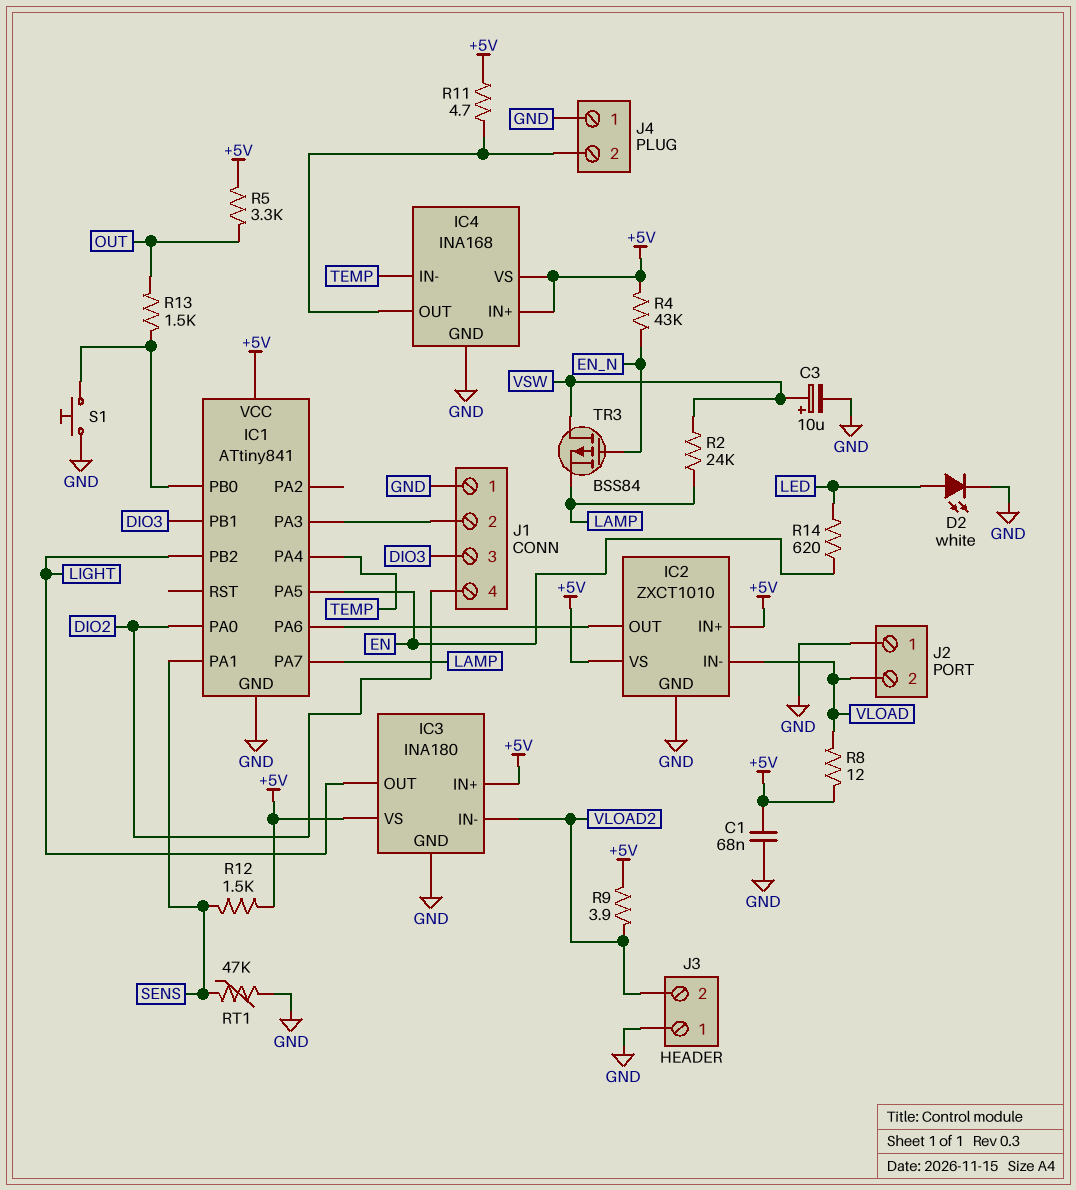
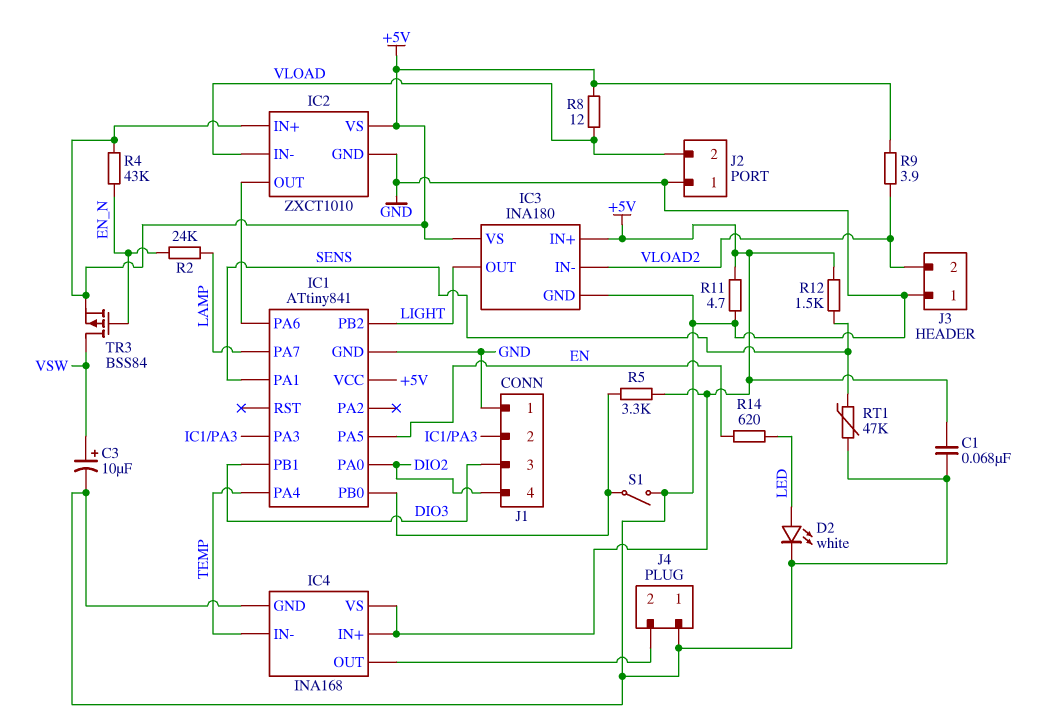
R2: 24k (LAMP, VSW) -> 24k (EN_N, LAMP)
R5: 3.3k (+5V, OUT) -> 3.3k (+5V, IC1/PB0)
R11: 4.7 (+5V, IC4/OUT) -> 4.7 (+5V, GND)
R13: 1.5k (IC1/PB0, OUT) -> none
S1: button (GND, IC1/PB0) -> switch (GND, IC1/PB0)
TR3: PMOS BSS84 (G EN_N, D VSW, S LAMP) -> PMOS BSS84 (G EN_N, D VSW, S +5V)

